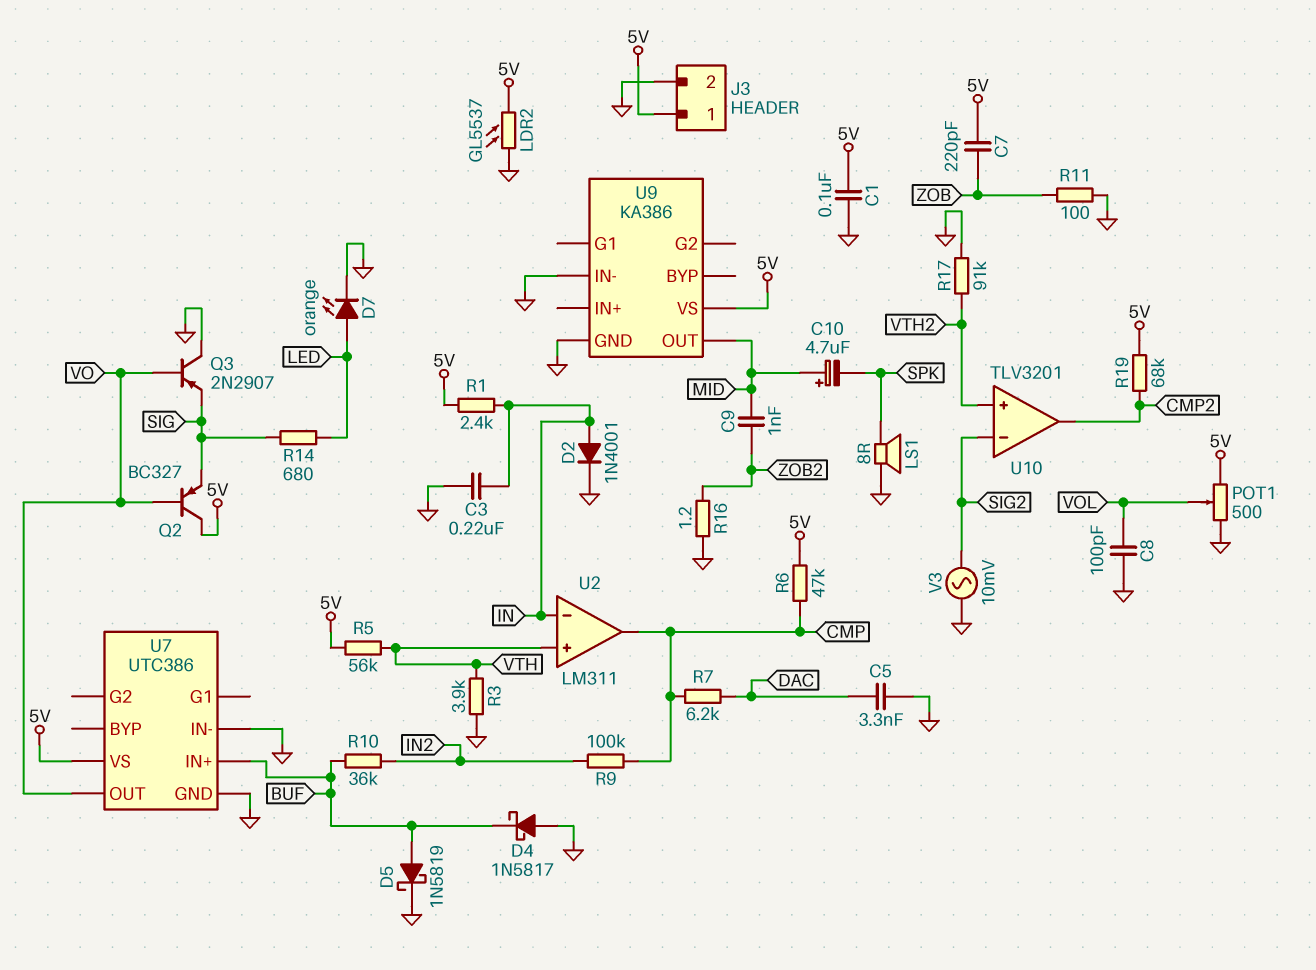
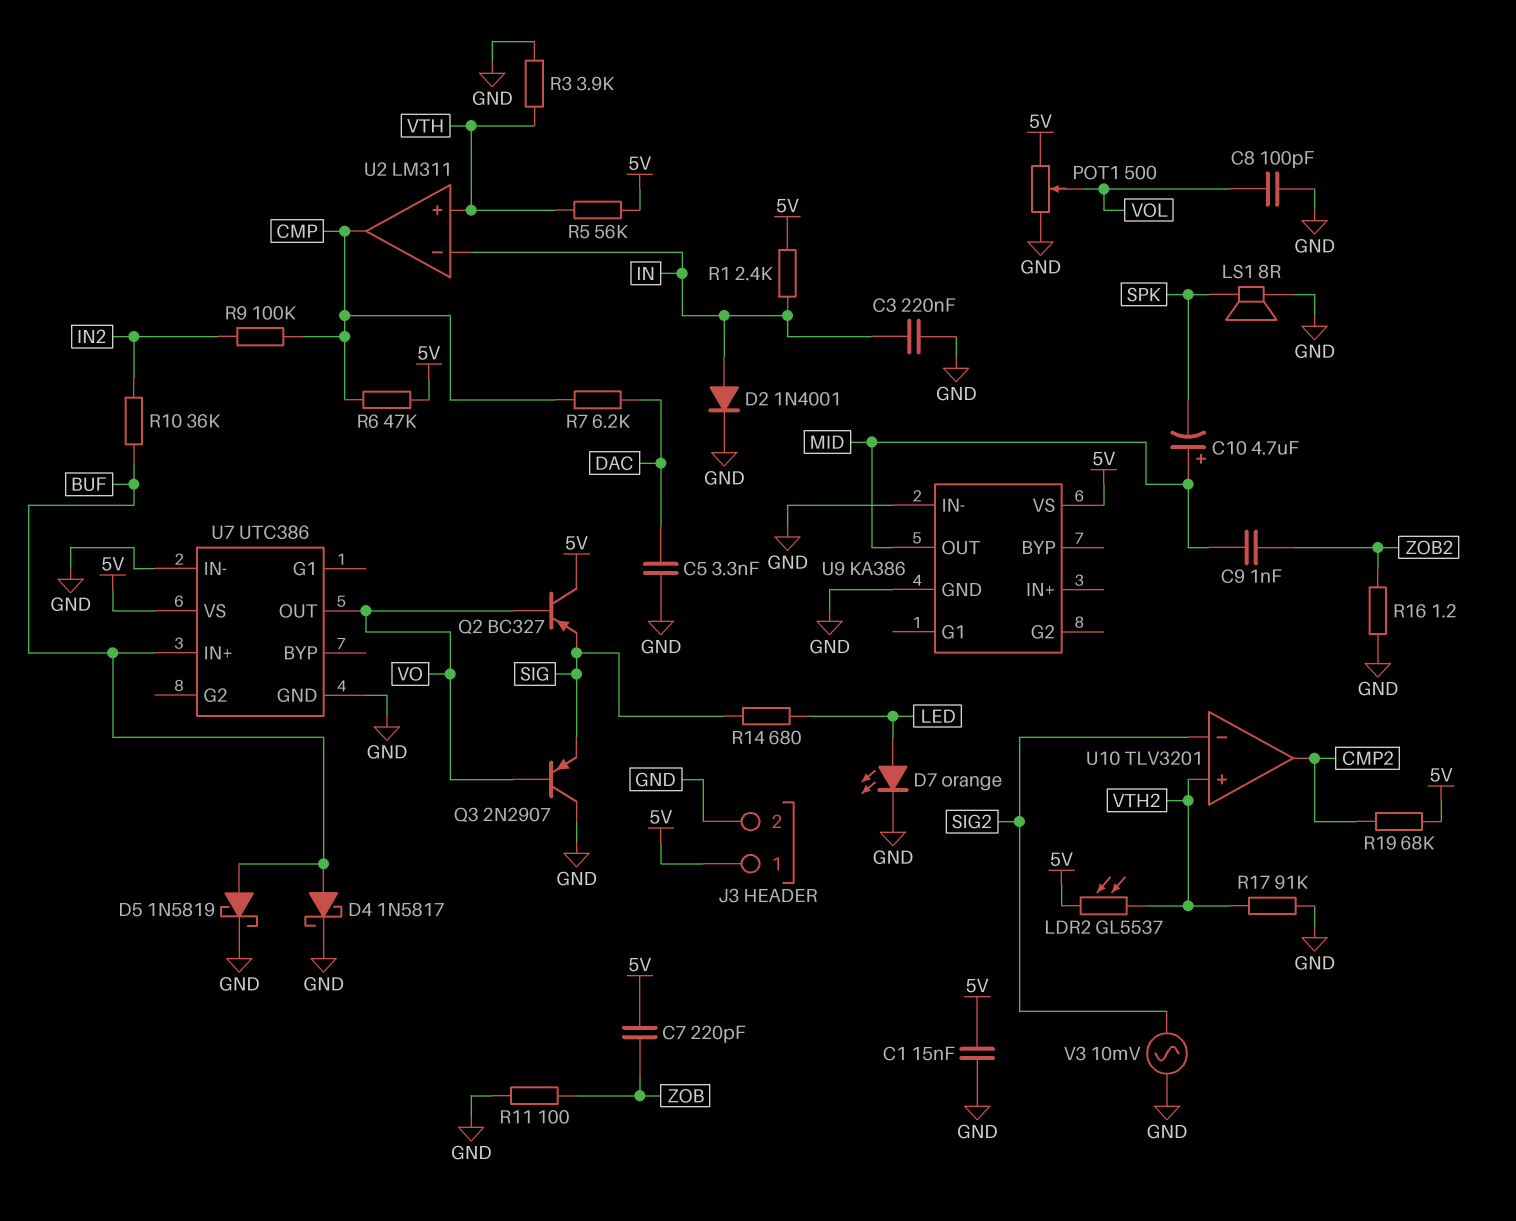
C1: 100nF (5V, GND) -> 15nF (5V, GND)
D4: schottky 1N5817 (A GND, K BUF) -> schottky 1N5817 (A BUF, K GND)
LDR2: GL5537 (5V, GND) -> GL5537 (5V, VTH2)

